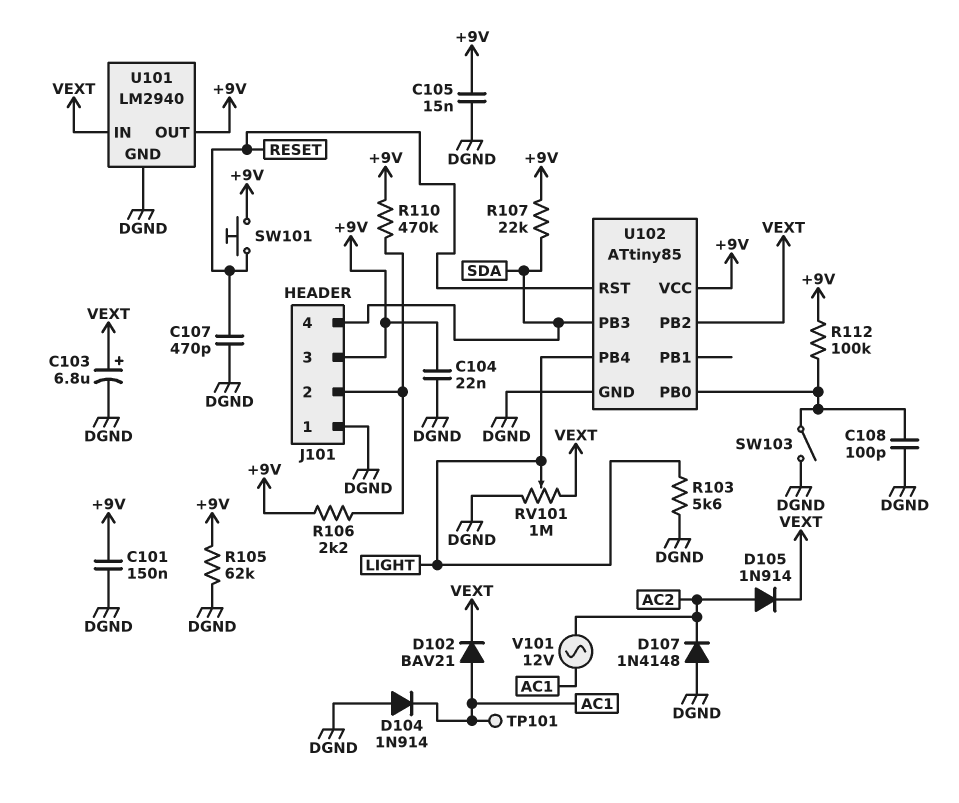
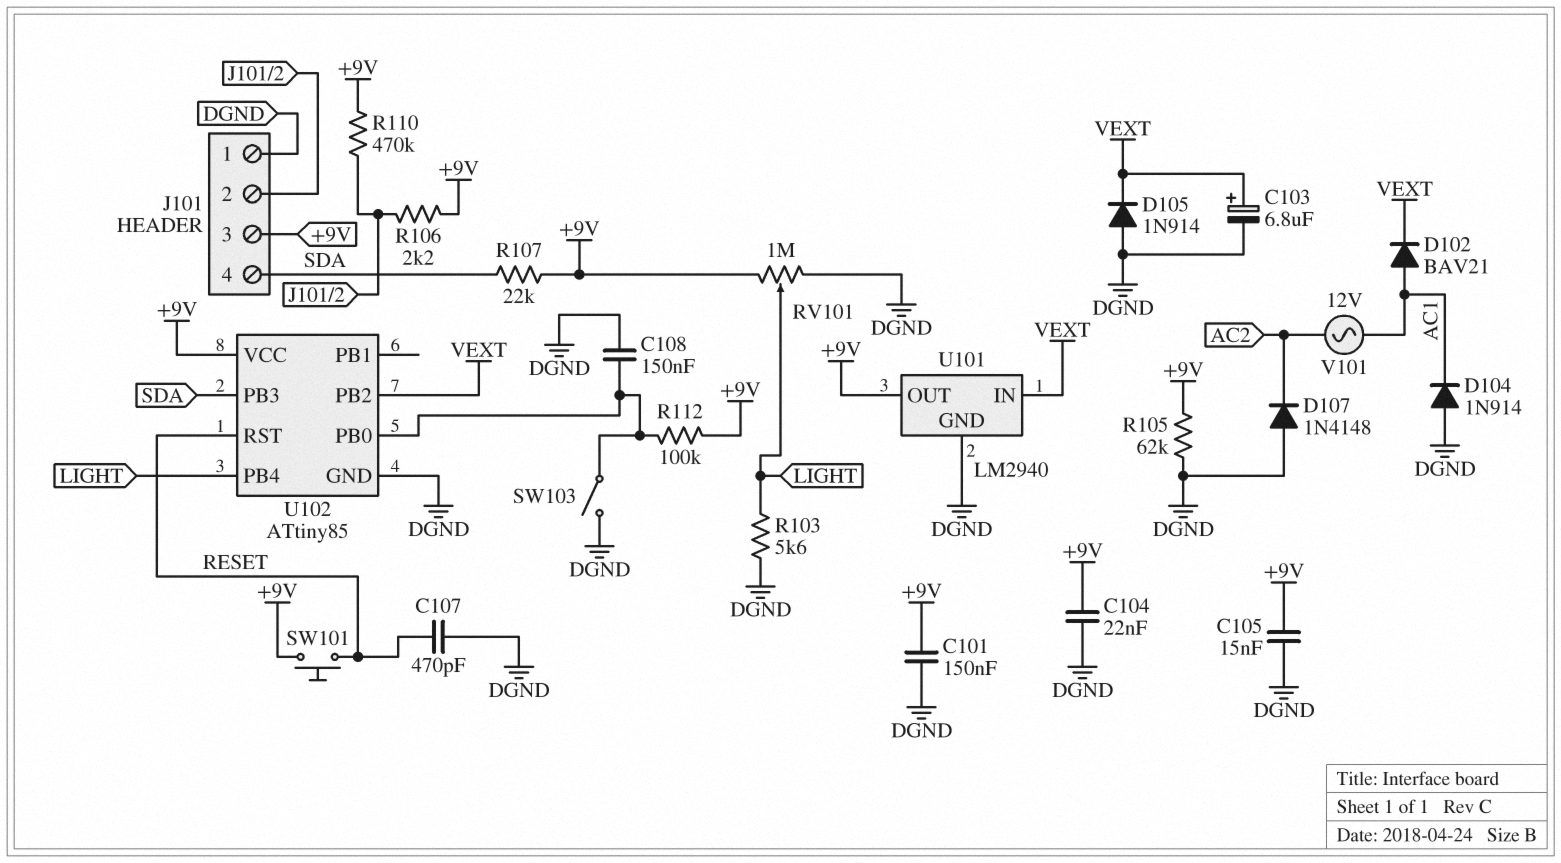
C108: 100pF (DGND, U102/PB0) -> 150nF (DGND, U102/PB0)
D105: diode 1N914 (A AC2, K VEXT) -> diode 1N914 (A DGND, K VEXT)
RV101: 1M (DGND, VEXT, wiper LIGHT) -> 1M (+9V, DGND, wiper LIGHT)
TP101: test point (AC1) -> none

